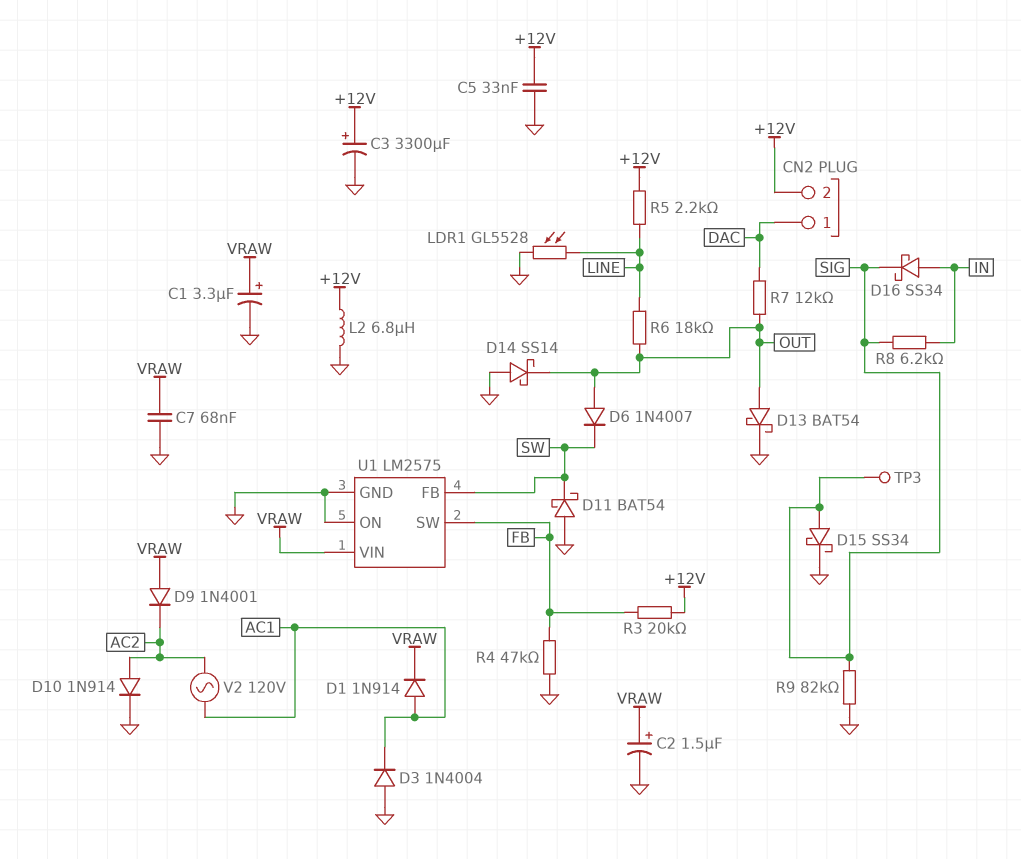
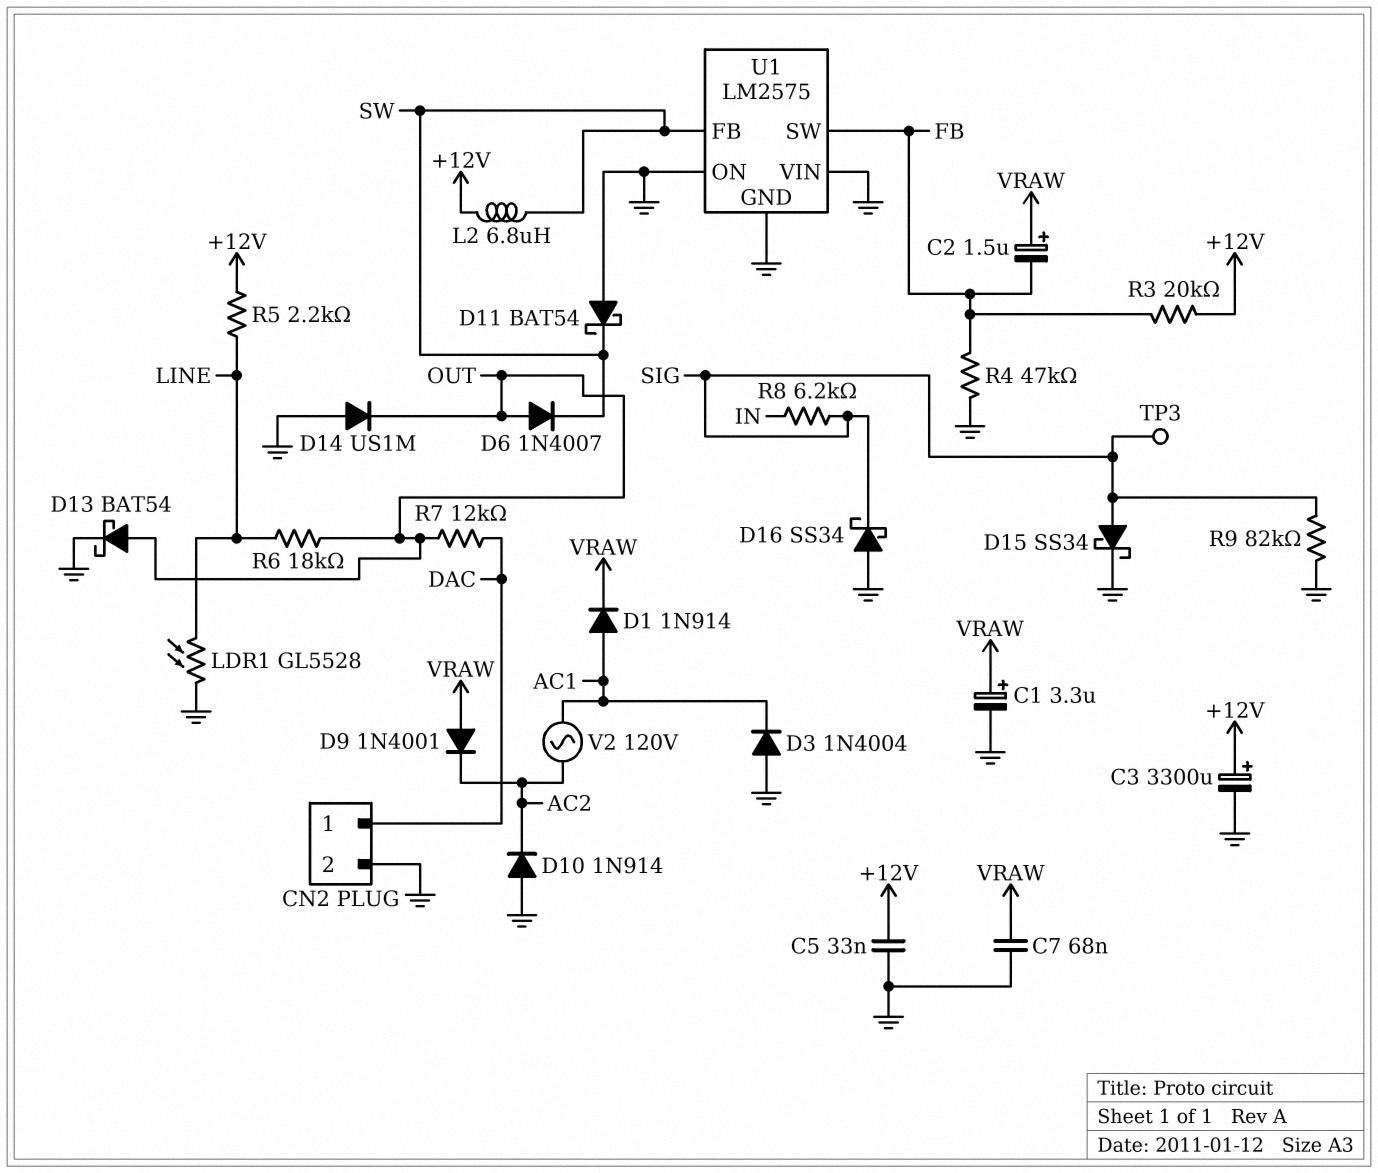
C2: 1.5uF (plus VRAW, minus GND) -> 1.5uF (plus VRAW, minus FB)
CN2 pin 2: +12V -> GND
D10: diode 1N914 (A AC2, K GND) -> diode 1N914 (A GND, K AC2)
D14: schottky SS14 (A GND, K OUT) -> diode US1M (A GND, K OUT)
D16: schottky SS34 (A IN, K SIG) -> schottky SS34 (A GND, K SIG)
L2: 6.8uH (+12V, GND) -> 6.8uH (+12V, SW)
U1 pin VIN: VRAW -> GND

